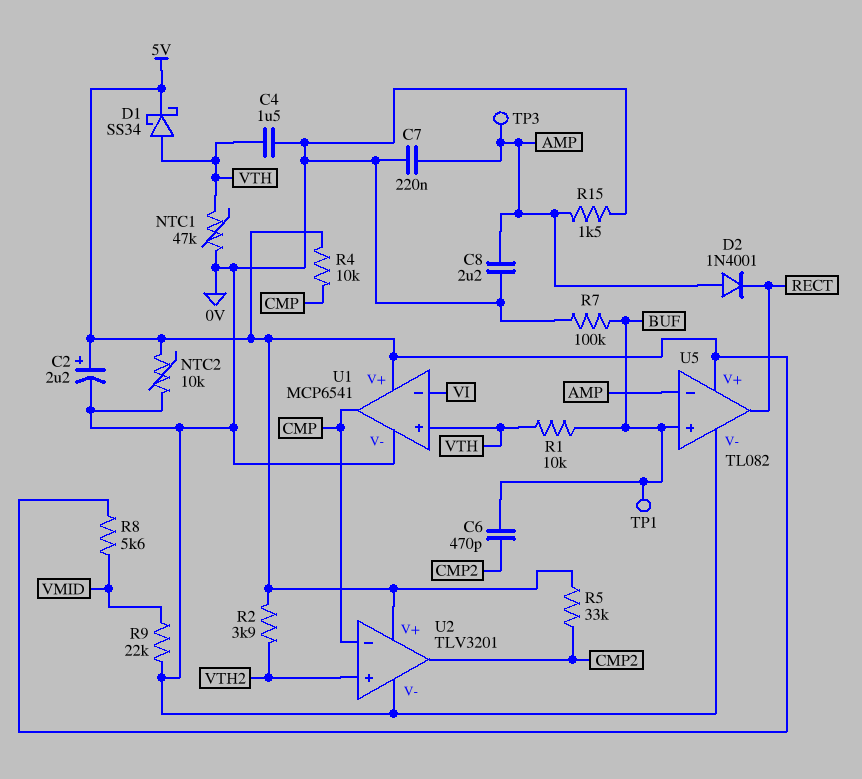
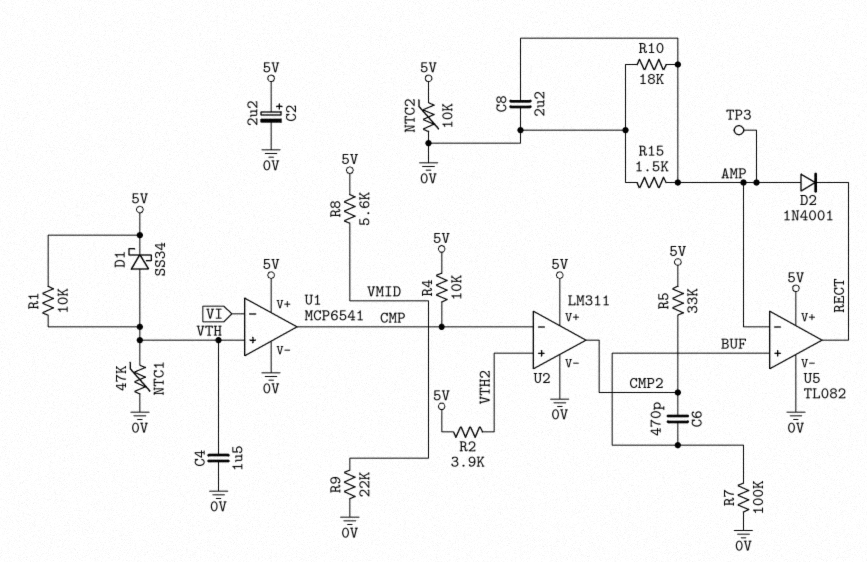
C7: 220nF (0V, AMP) -> none
R1: 10k (BUF, VTH) -> 10k (5V, VTH)
R10: none -> 18k (0V, AMP)
TP1: test point (BUF) -> none
U2: TLV3201 -> LM311

